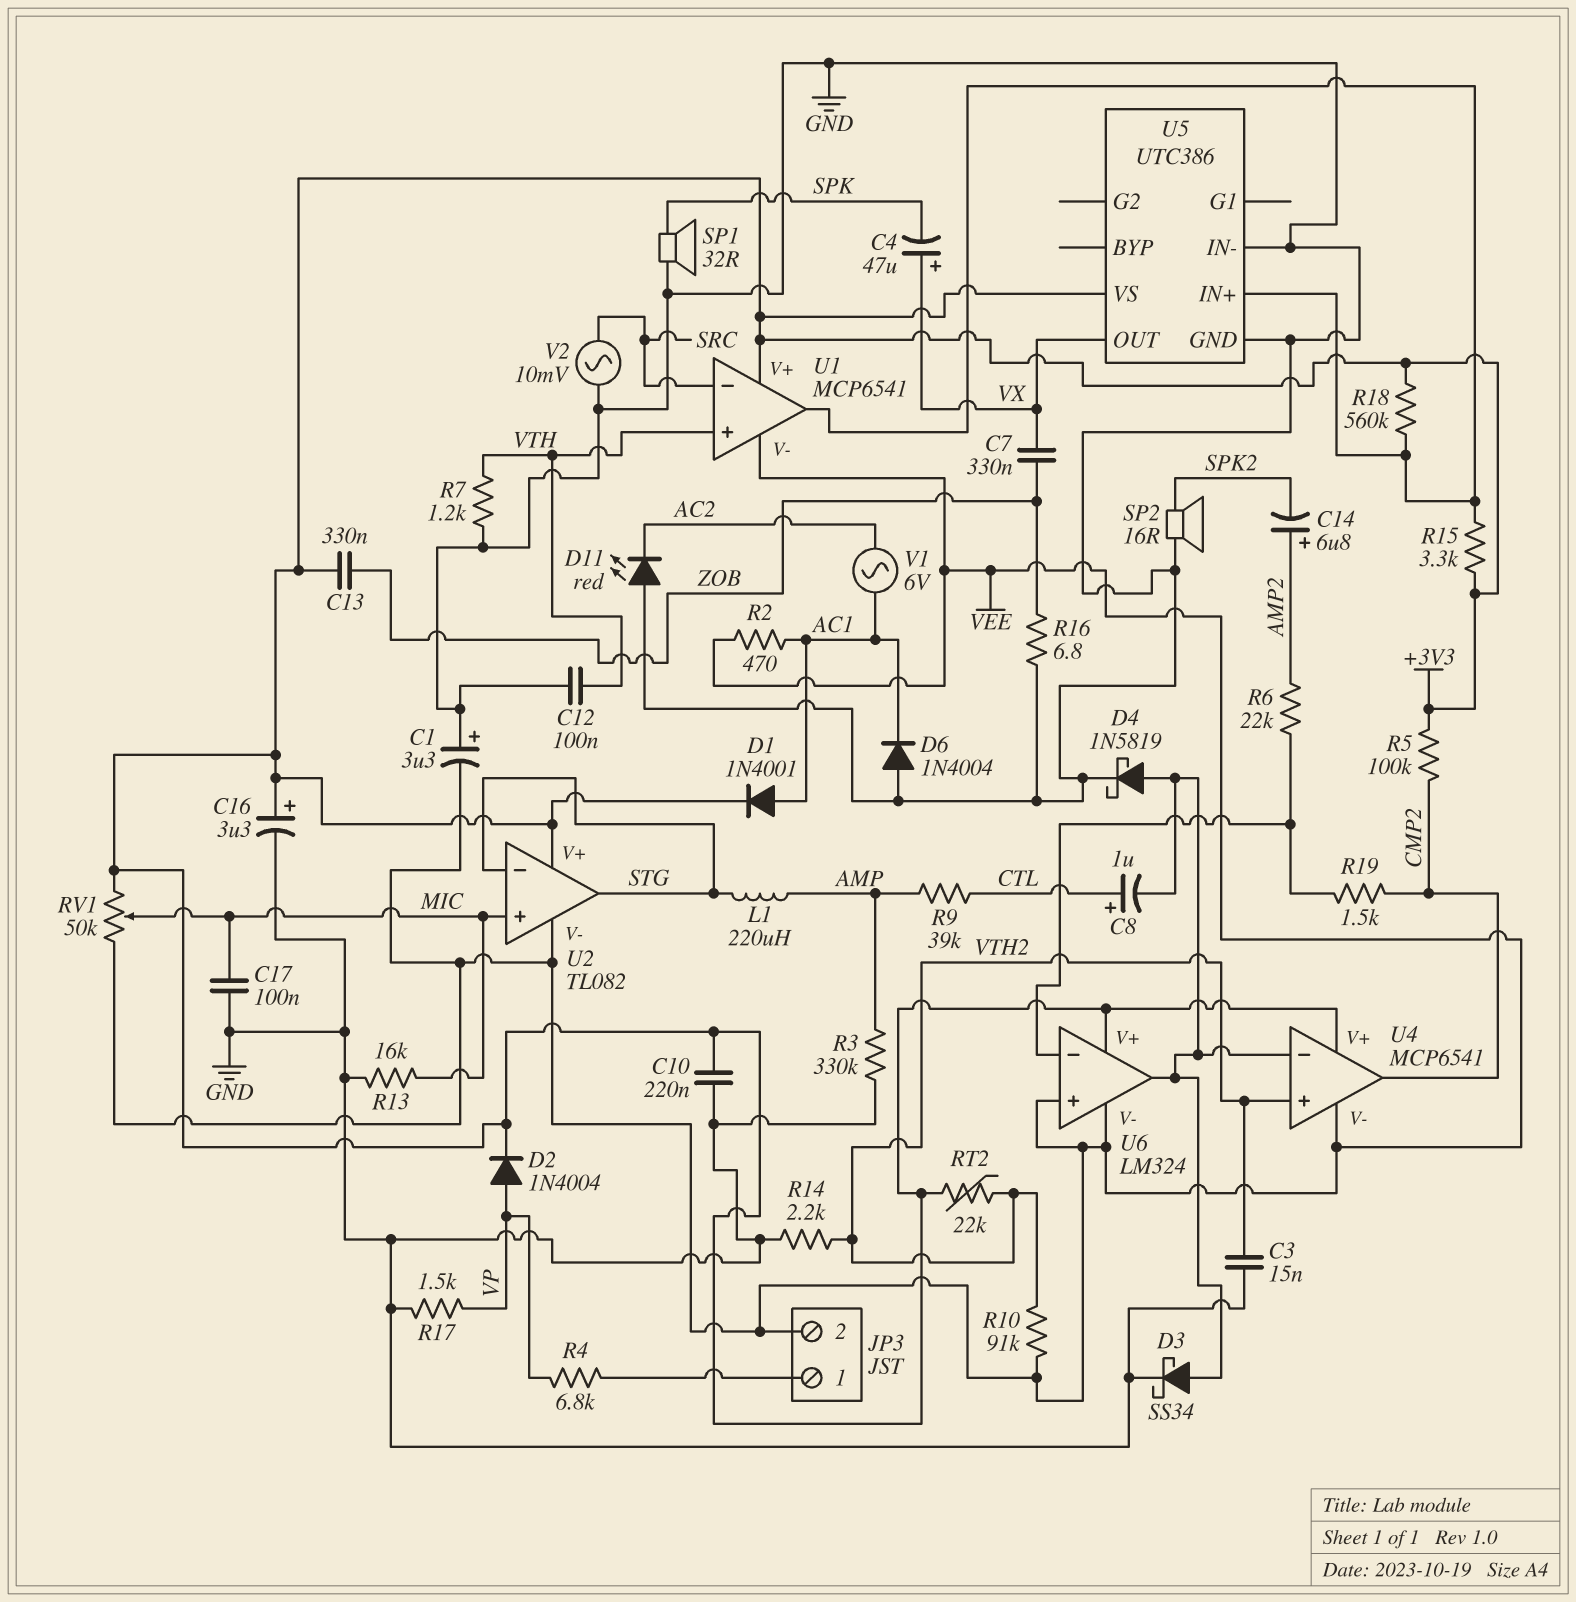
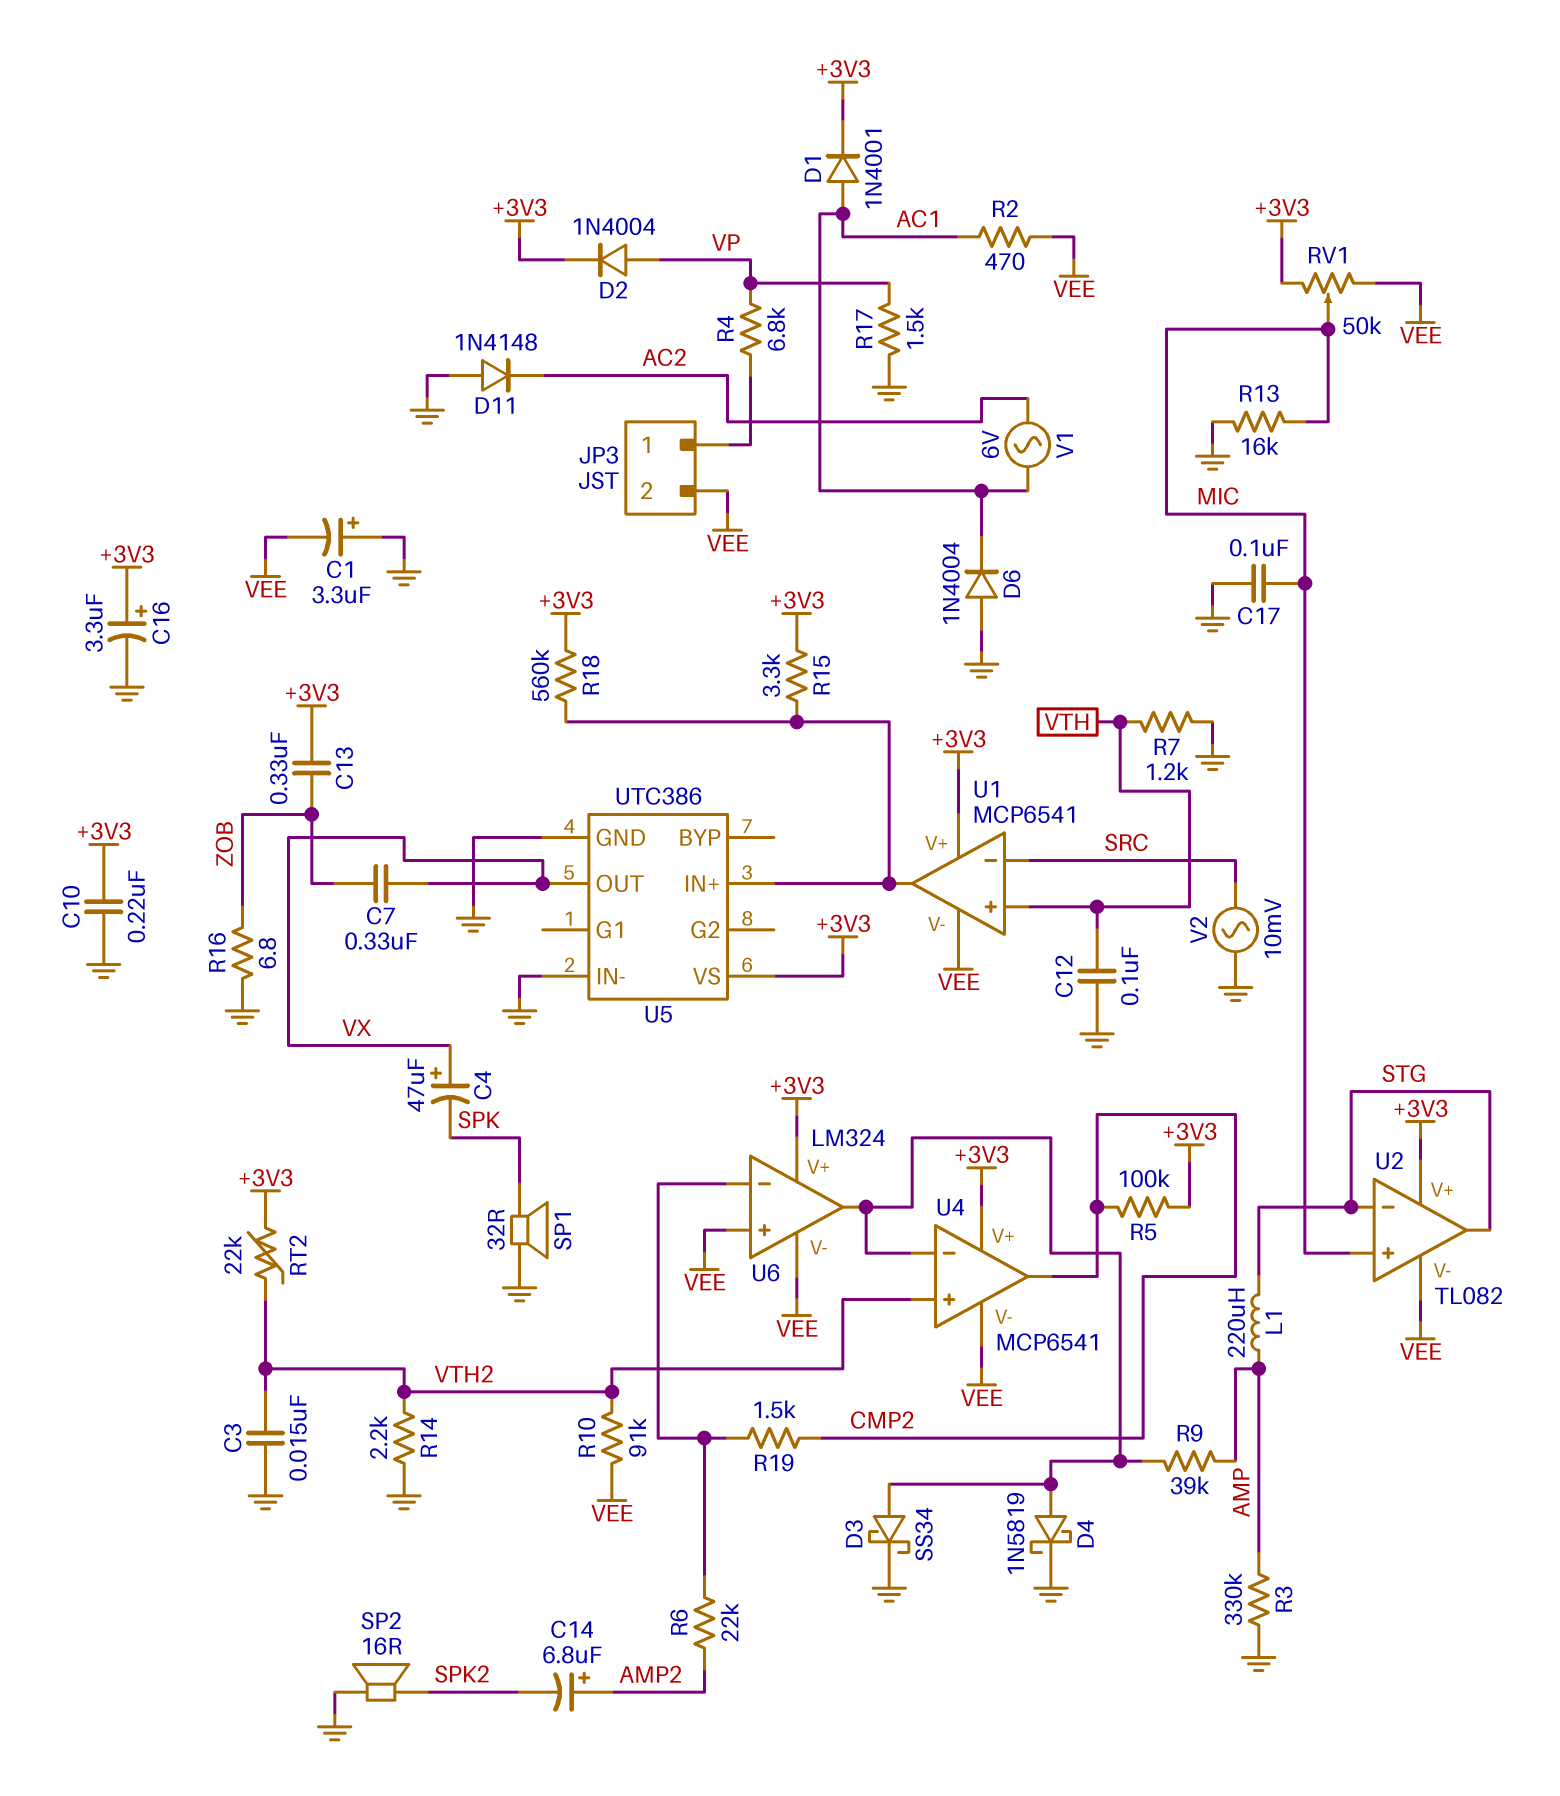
C8: 1uF (plus CTL, minus U4/in-) -> none
D11: LED red (A GND, K AC2) -> diode 1N4148 (A GND, K AC2)
R9: 39k (AMP, CTL) -> 39k (AMP, U4/in-)

